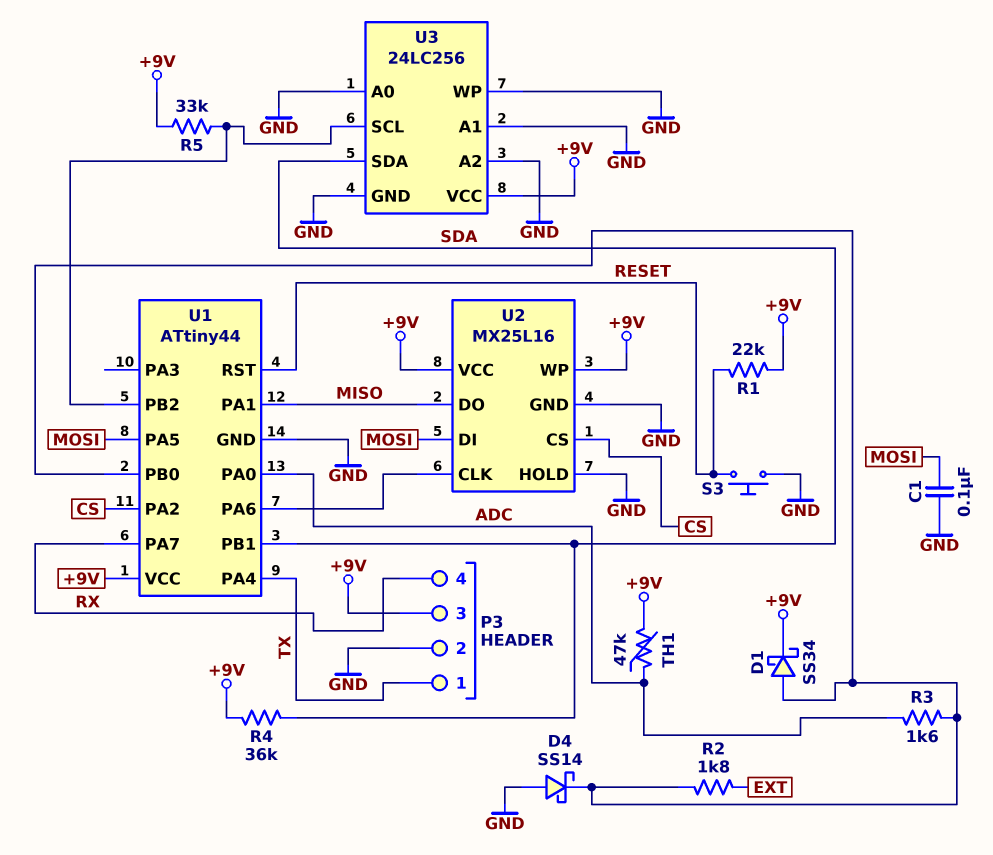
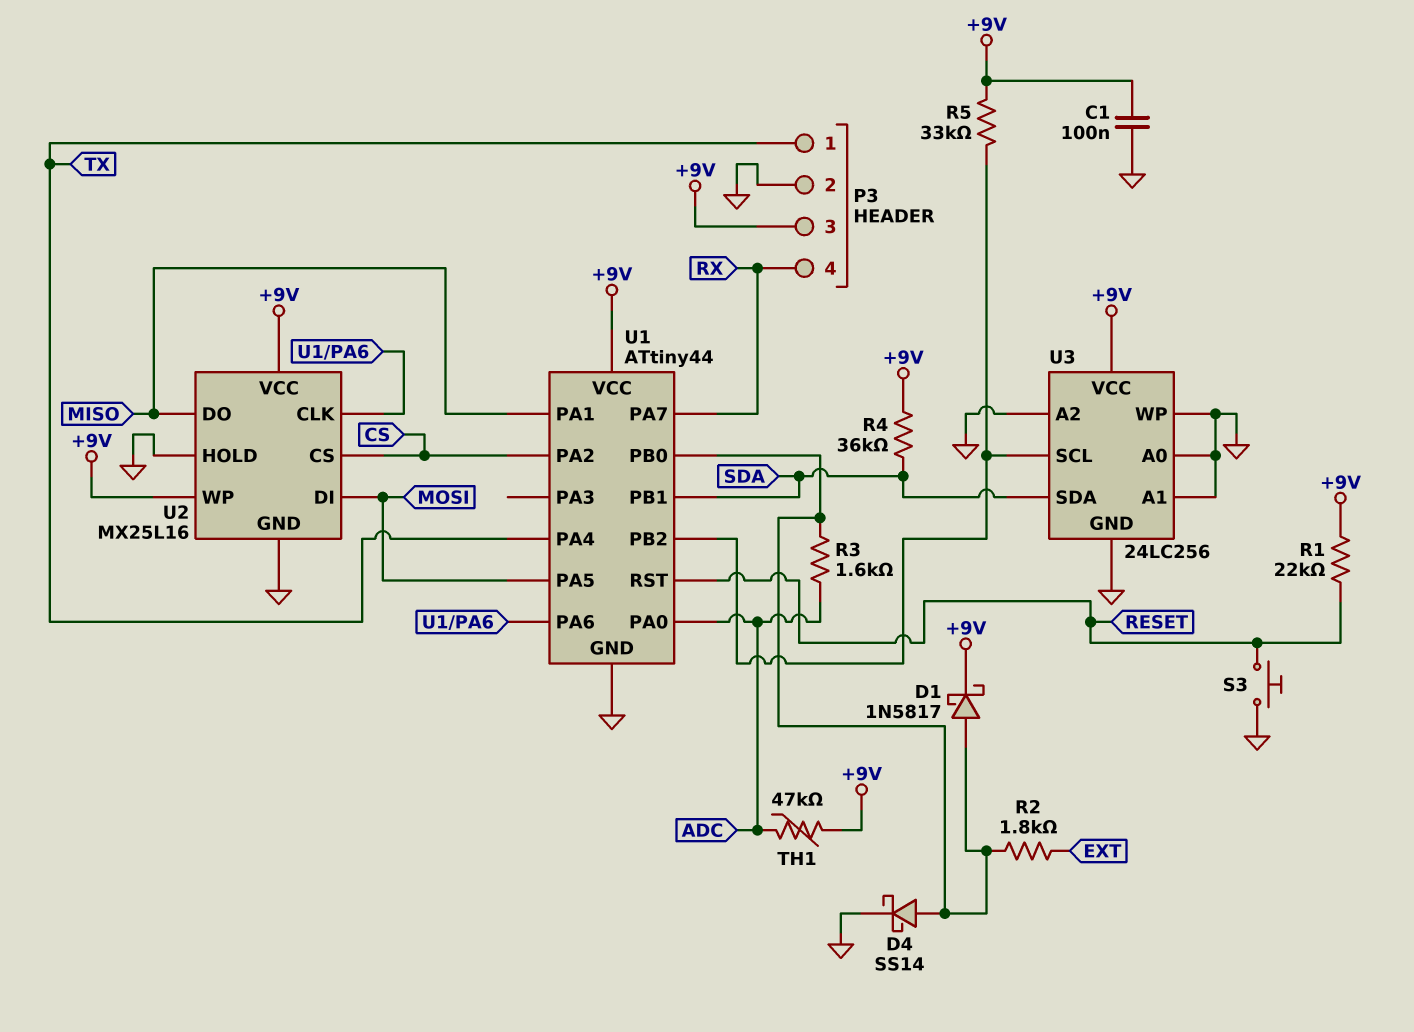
C1: 100nF (GND, MOSI) -> 100nF (+9V, GND)
D1: schottky SS34 (A U1/PB0, K +9V) -> schottky 1N5817 (A U1/PB0, K +9V)
D4: schottky SS14 (A GND, K U1/PB0) -> schottky SS14 (A U1/PB0, K GND)

